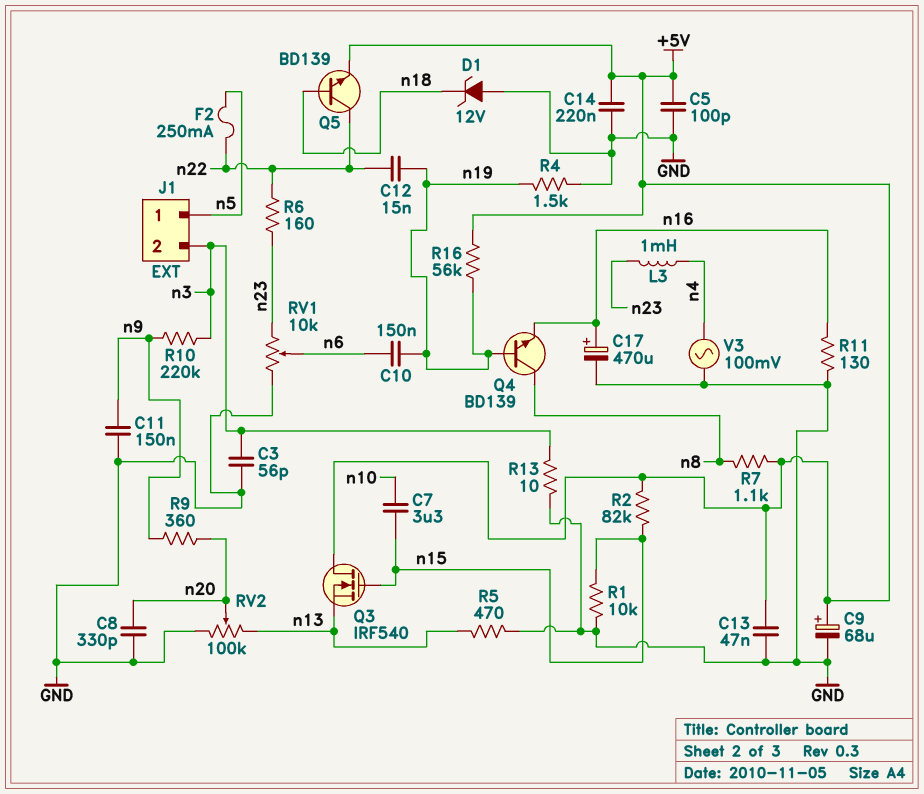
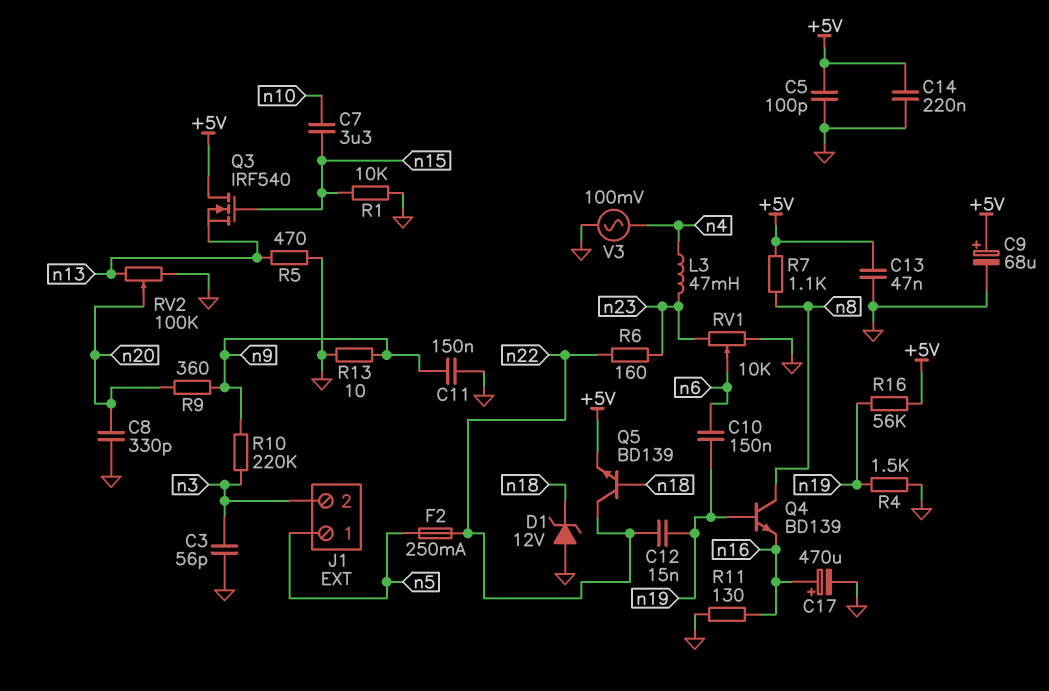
L3: 1mH (n4, n23) -> 47mH (n4, n23)
R2: 82k (+5V, n15) -> none
R13: 10 (GND, n3) -> 10 (GND, n9)

